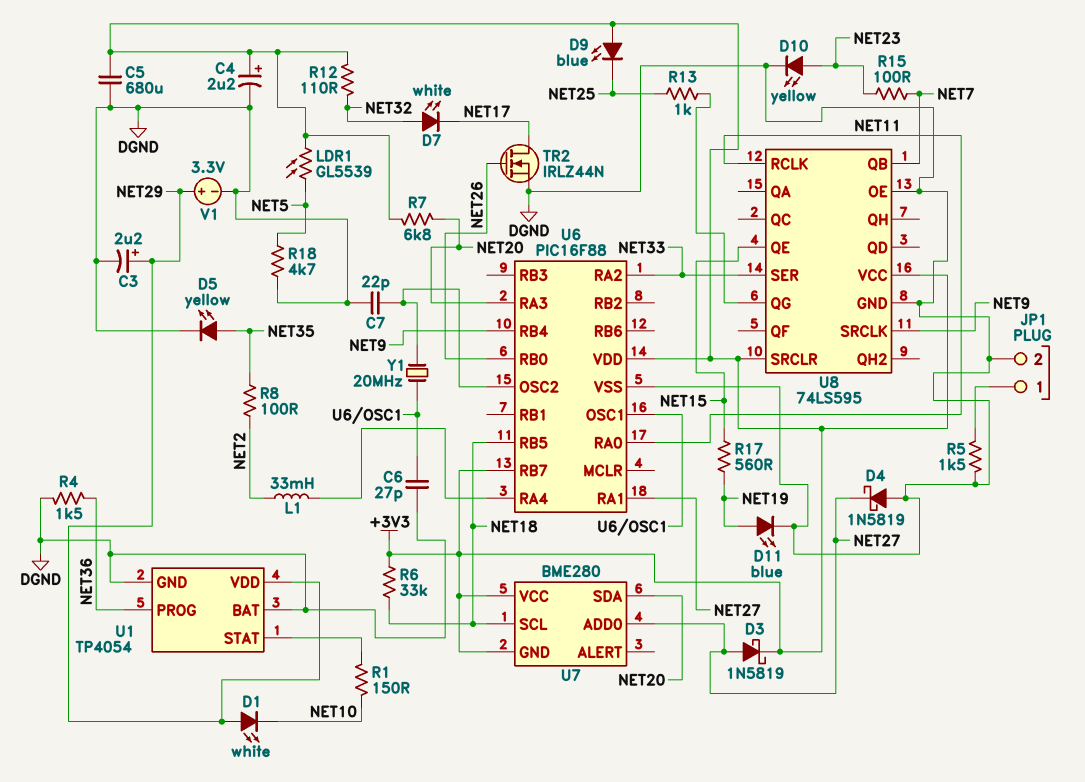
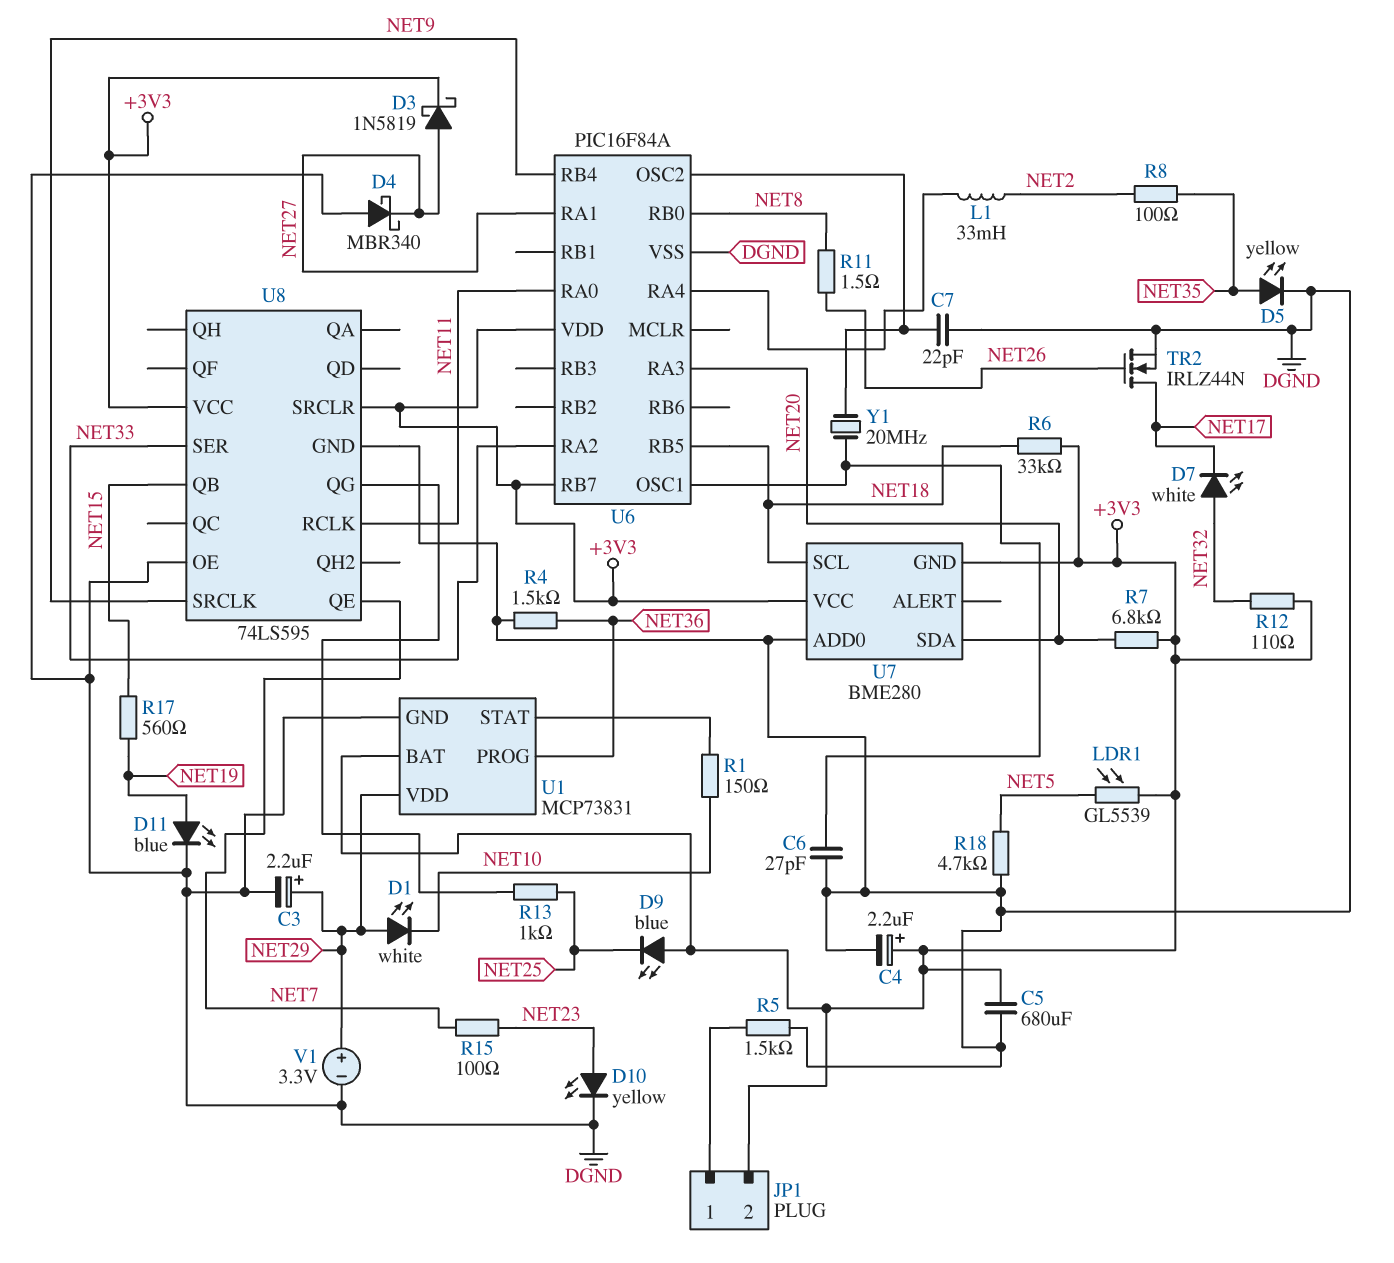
D4: schottky 1N5819 (A DGND, K NET27) -> schottky MBR340 (A DGND, K NET27)
JP1 pin 2: DGND -> +3V3
R11: none -> 1.5 (NET8, NET26)
U1: TP4054 -> MCP73831
U1 pin BAT: DGND -> +3V3
U6: PIC16F88 -> PIC16F84A
U6 pin RB0: NET26 -> NET8
U7 pin ADD0: NET27 -> DGND
U8 pin QB: NET7 -> NET15
U8 pin QE: NET15 -> NET7

